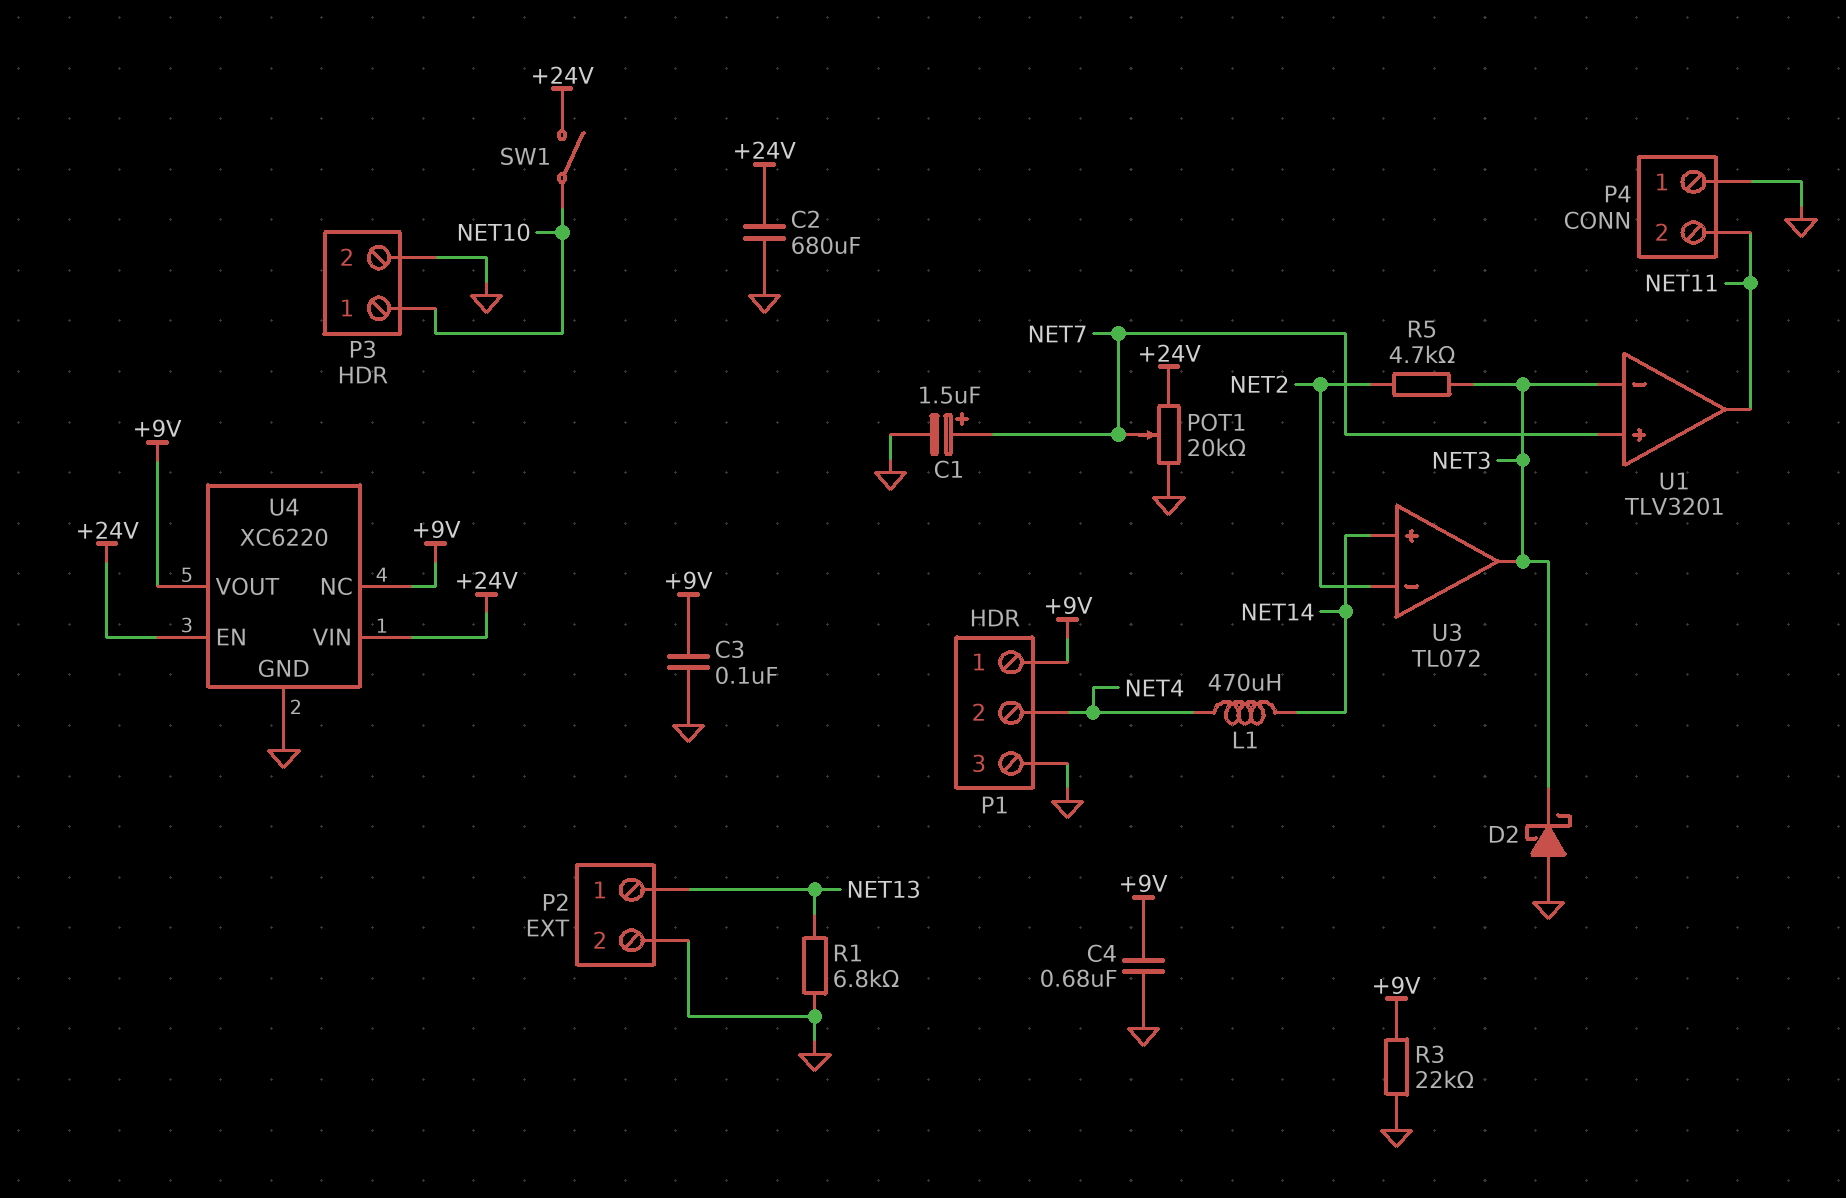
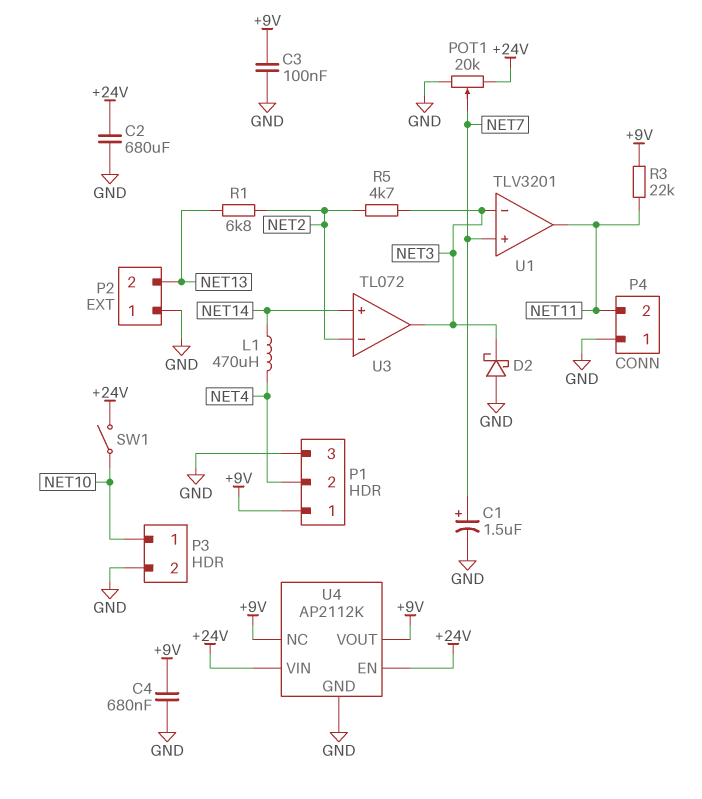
P2 pin 1: NET13 -> GND
P2 pin 2: GND -> NET13
R1: 6.8k (GND, NET13) -> 6.8k (NET2, NET13)
R3: 22k (+9V, GND) -> 22k (+9V, NET11)
U4: XC6220 -> AP2112K

